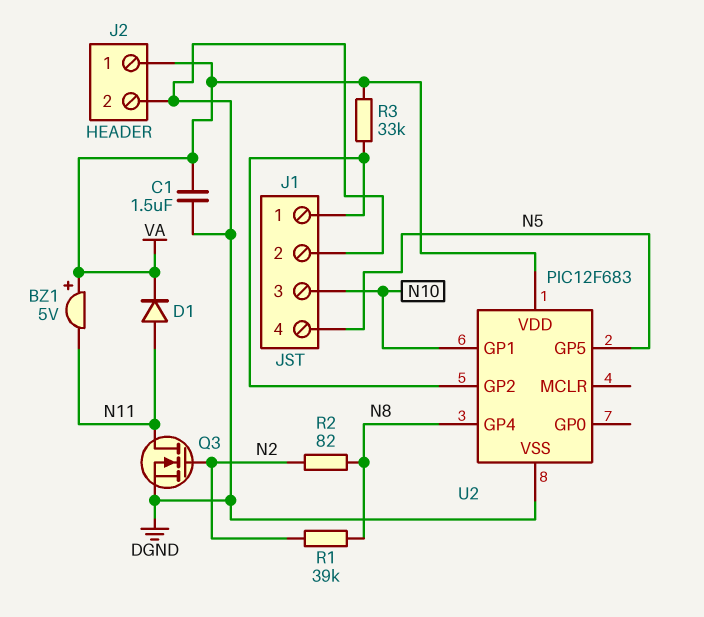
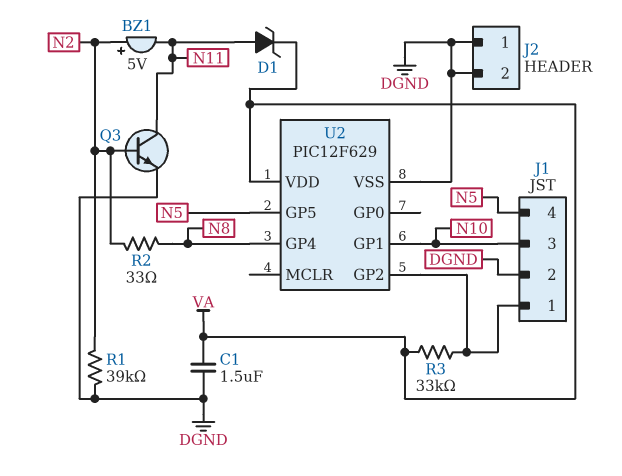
BZ1: buzzer 5V (plus VA, minus N11) -> buzzer 5V (plus N2, minus N11)
D1: diode (A N11, K VA) -> zener (A N11, K VA)
J2 pin 1: VA -> DGND
Q3: NMOS (G N2, D N11, S DGND) -> NPN (B N2, C N11, E DGND)
R1: 39k (N2, N8) -> 39k (DGND, N2)
R2: 82 (N2, N8) -> 33 (N2, N8)
U2: PIC12F683 -> PIC12F629

